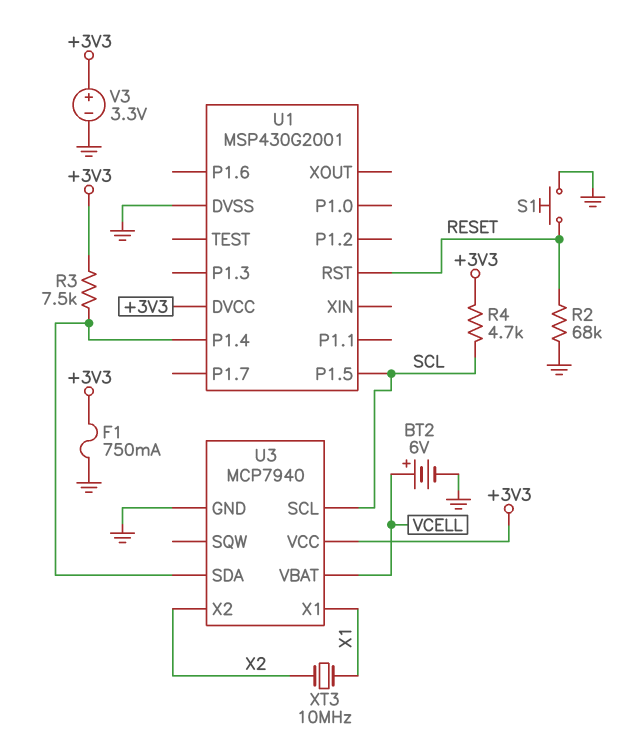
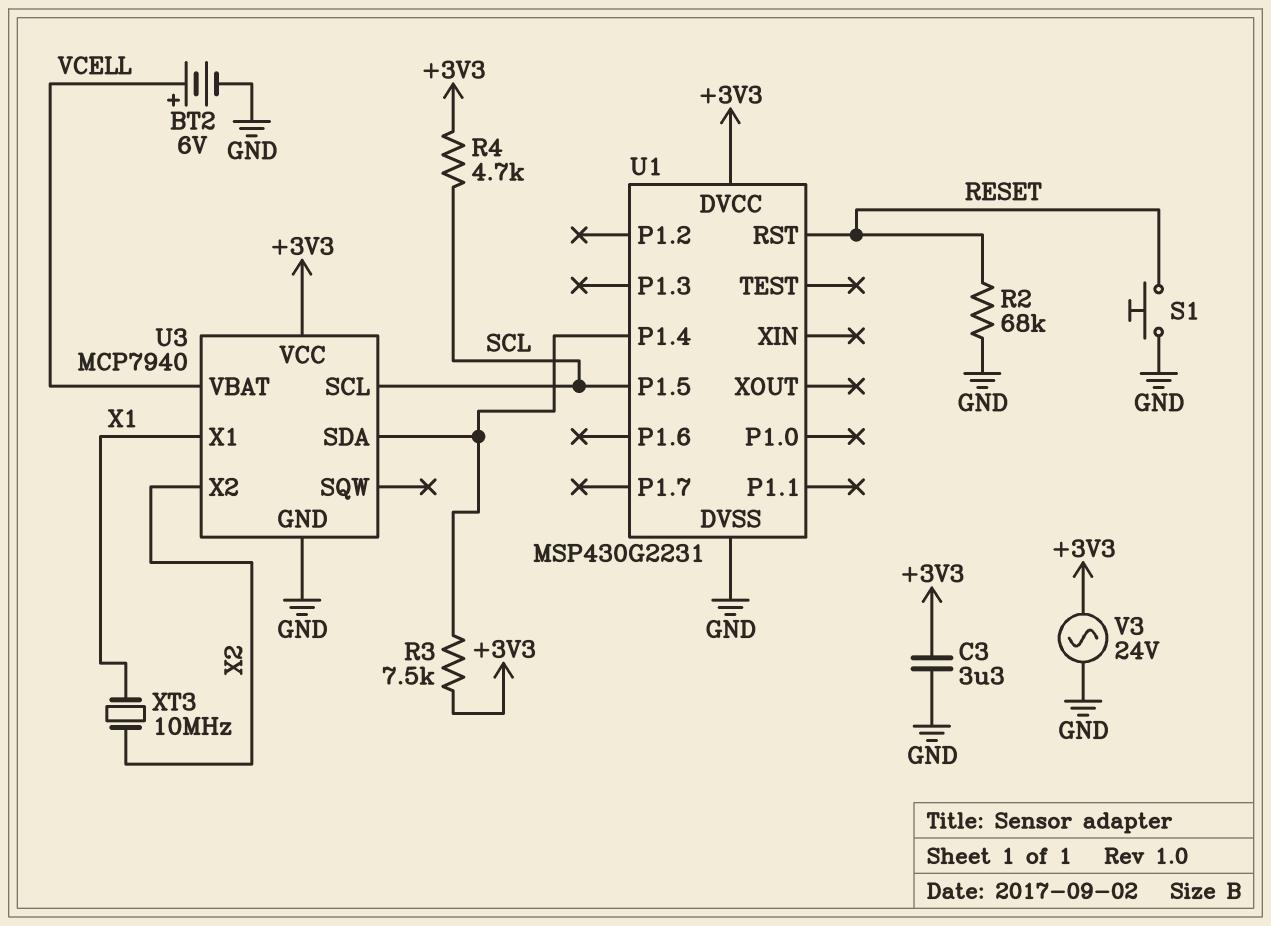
C3: none -> 3.3uF (+3V3, GND)
F1: 750mA (+3V3, GND) -> none
U1: MSP430G2001 -> MSP430G2231
V3: 3.3V (plus +3V3, minus GND) -> AC 24V (+3V3, GND)

